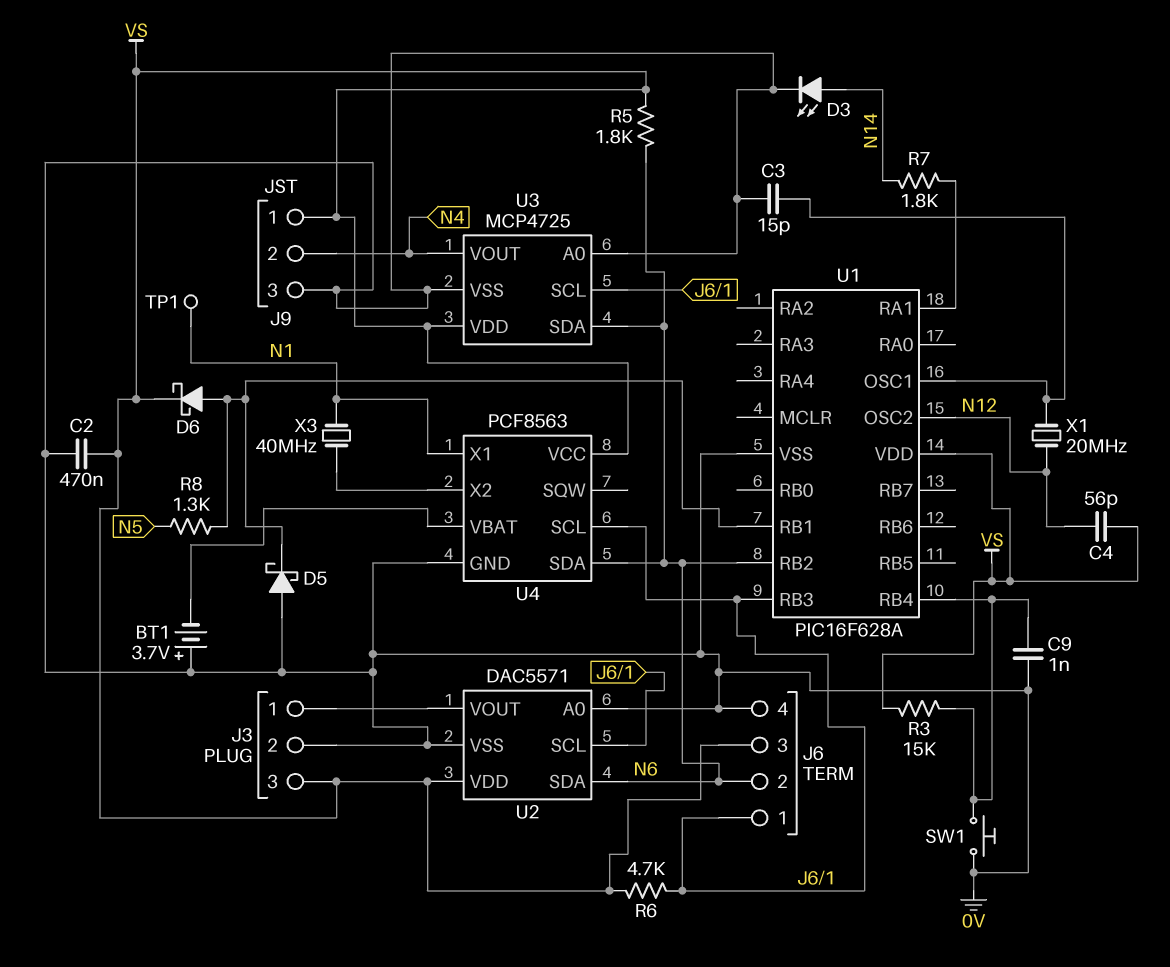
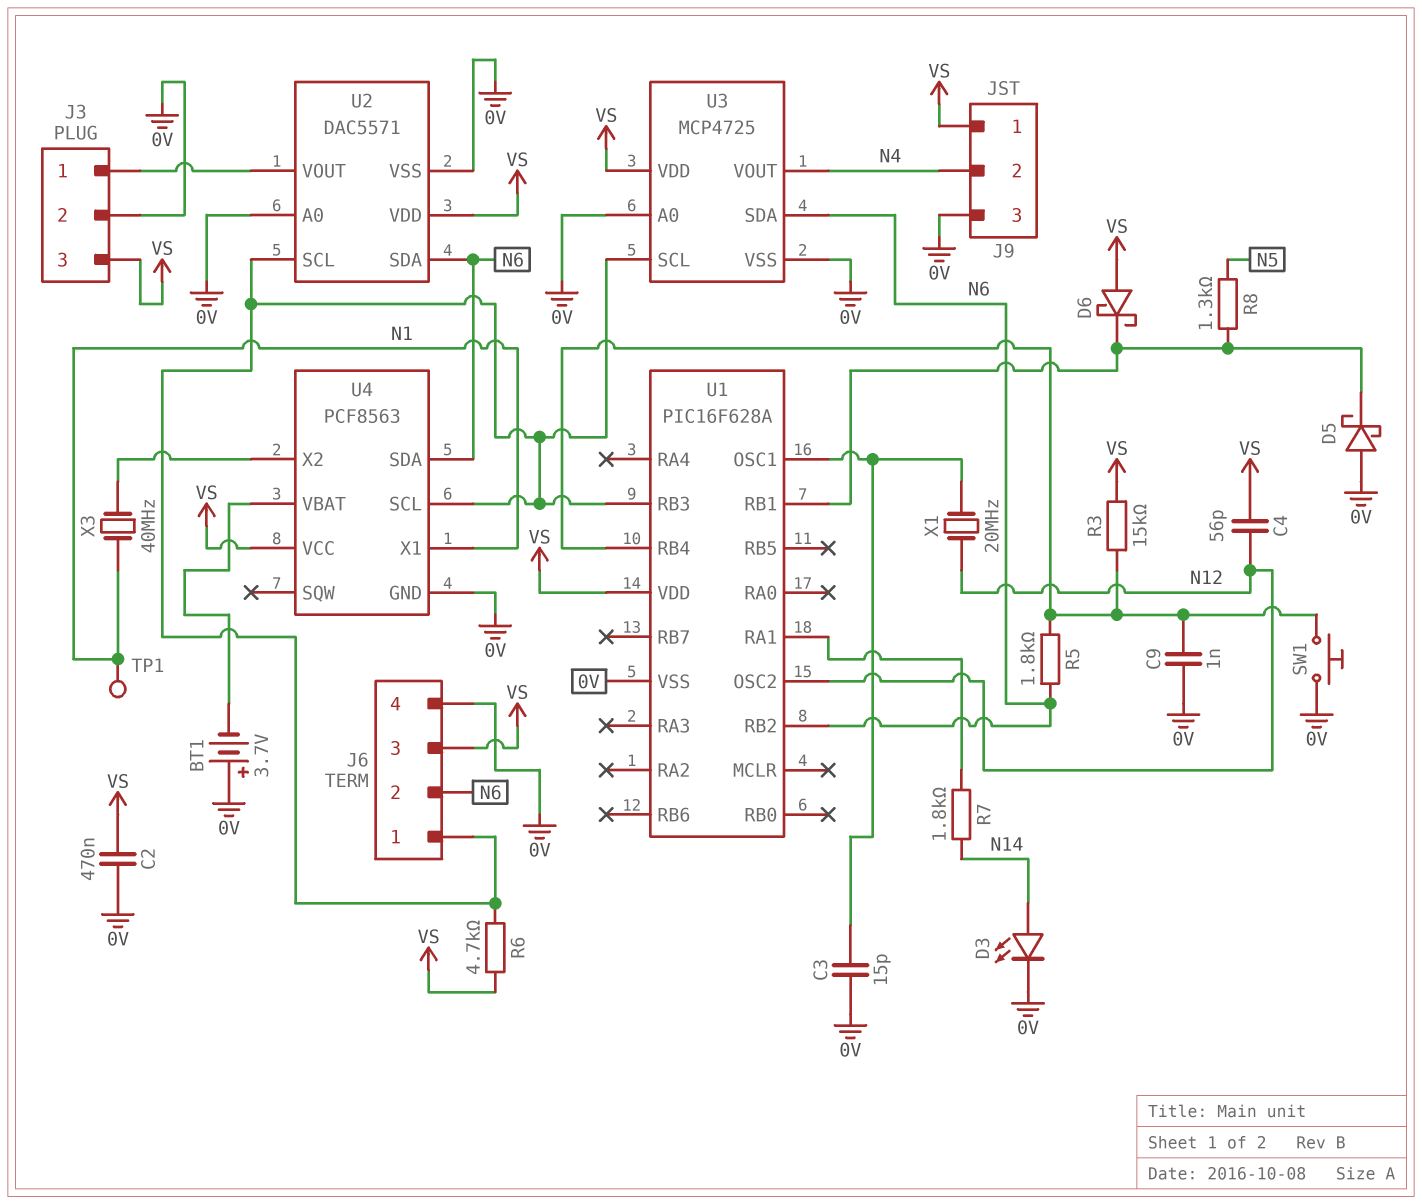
D6: schottky (A U1/RB1, K VS) -> schottky (A VS, K U1/RB1)
R5: 1.8k (N6, VS) -> 1.8k (N6, U1/RB4)

